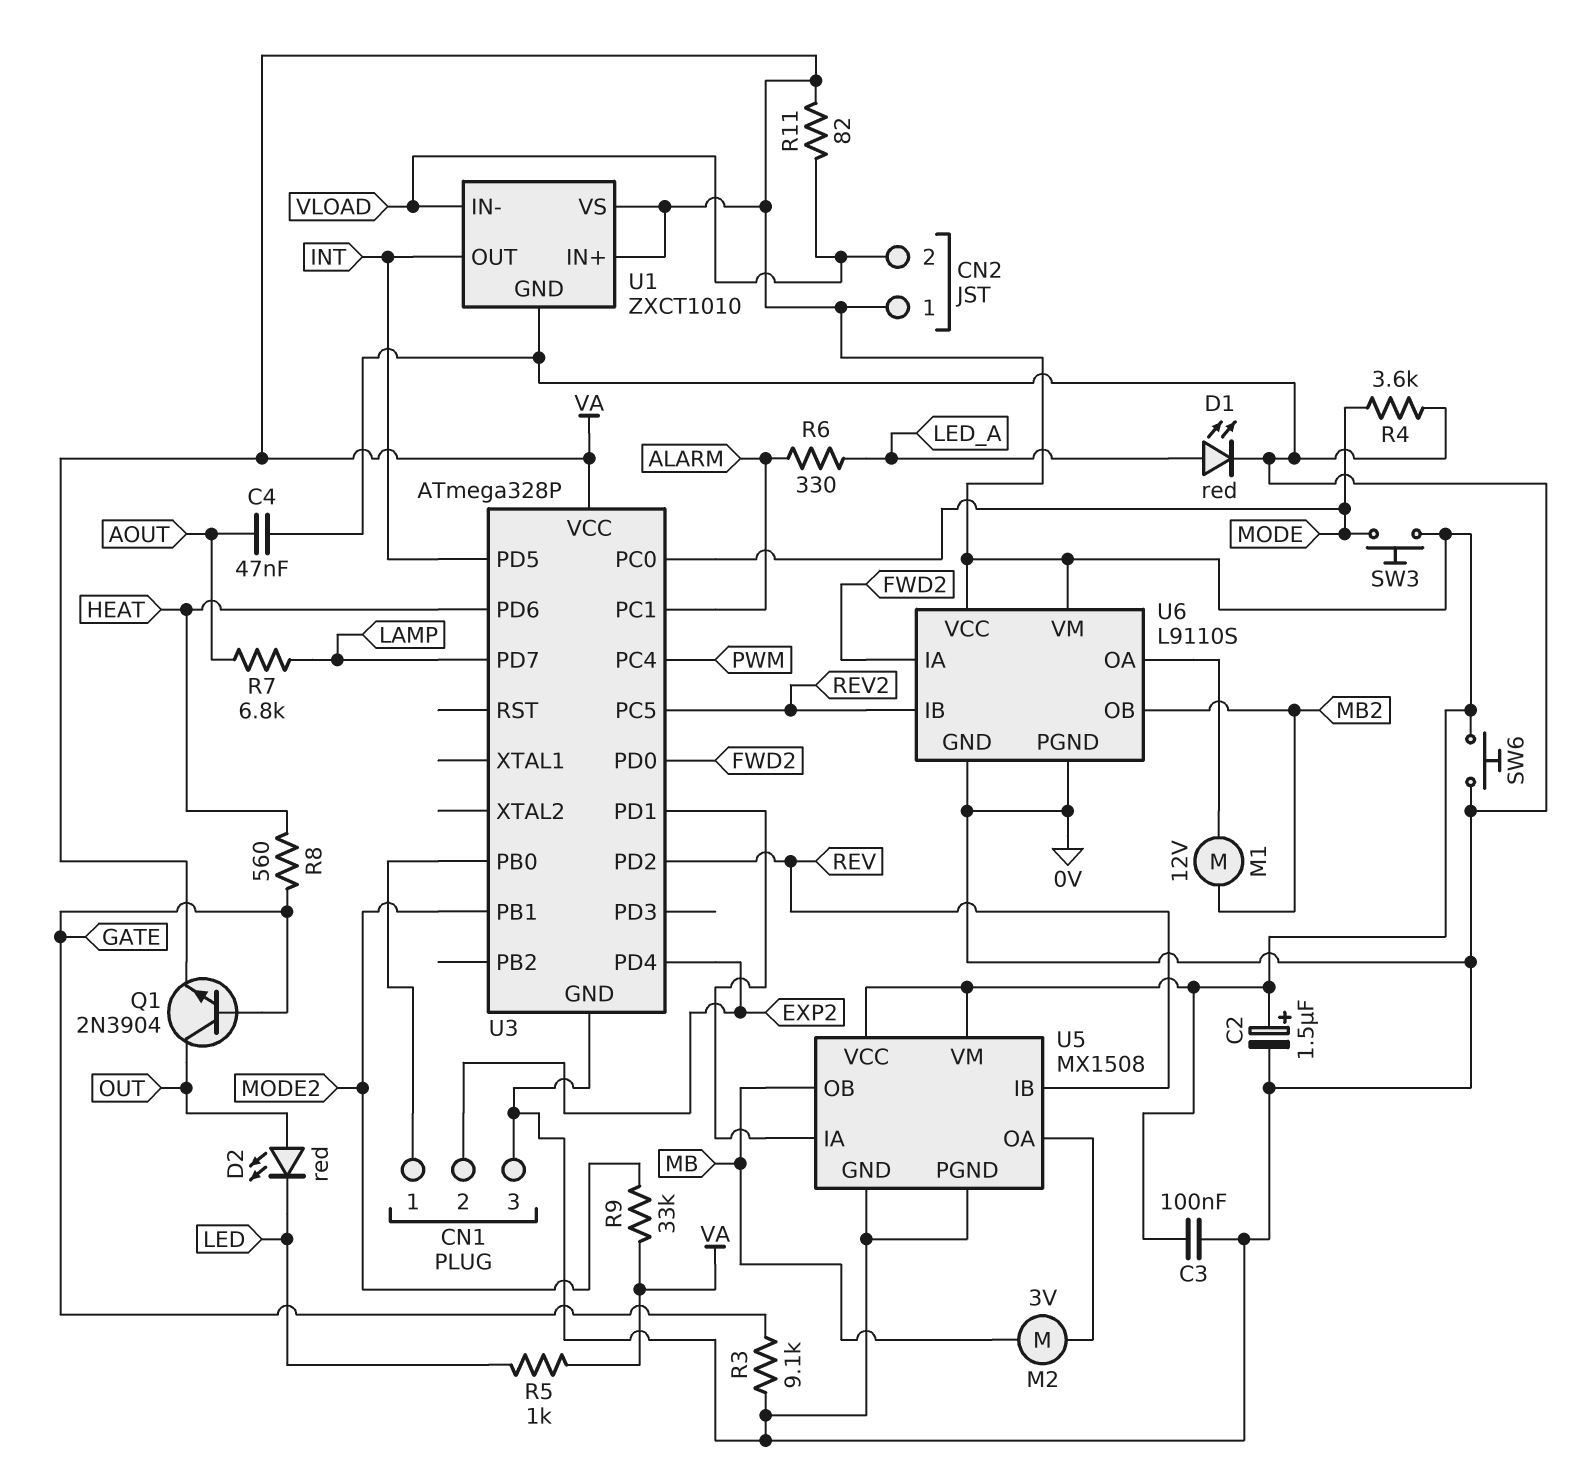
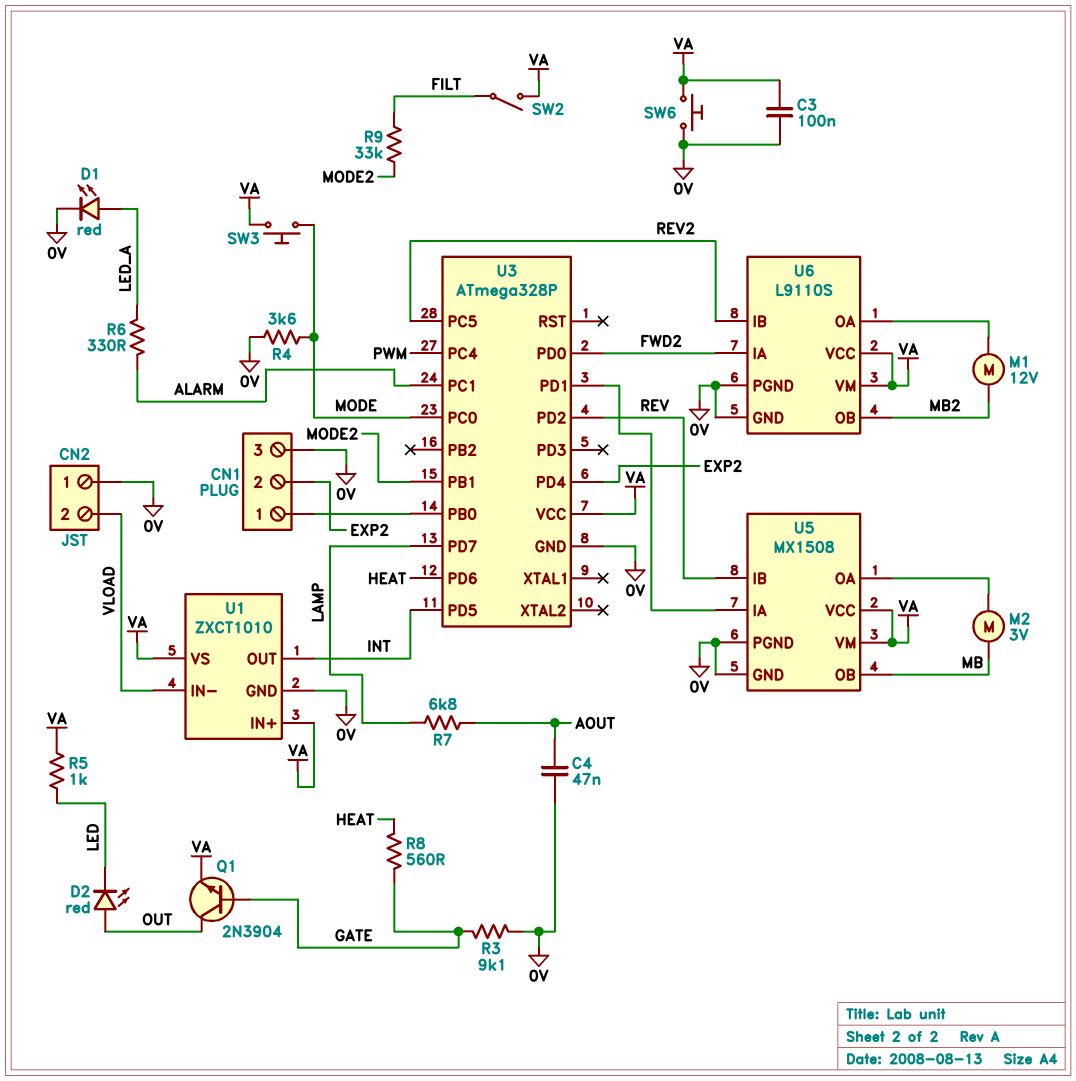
C2: 1.5uF (plus VA, minus 0V) -> none
CN2 pin 1: VA -> 0V
R9: 33k (MODE2, VA) -> 33k (FILT, MODE2)
R11: 82 (VA, VLOAD) -> none
SW2: none -> switch (FILT, VA)

